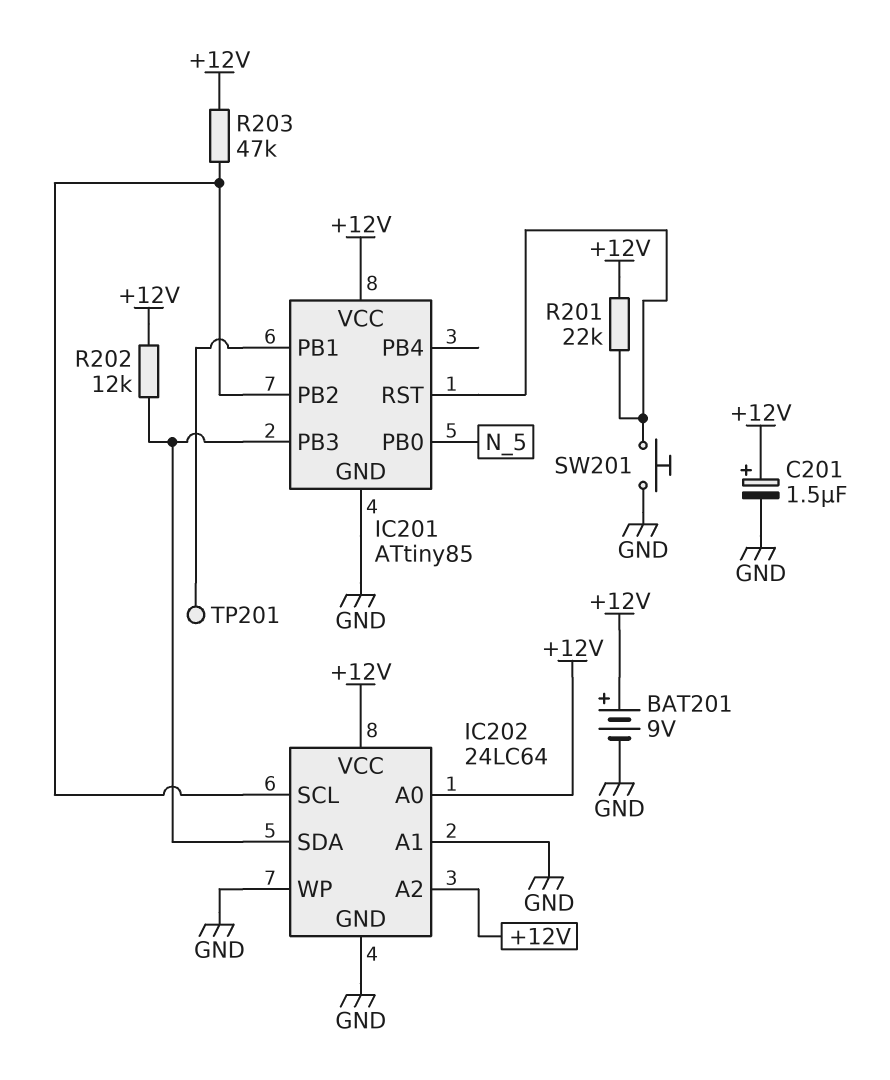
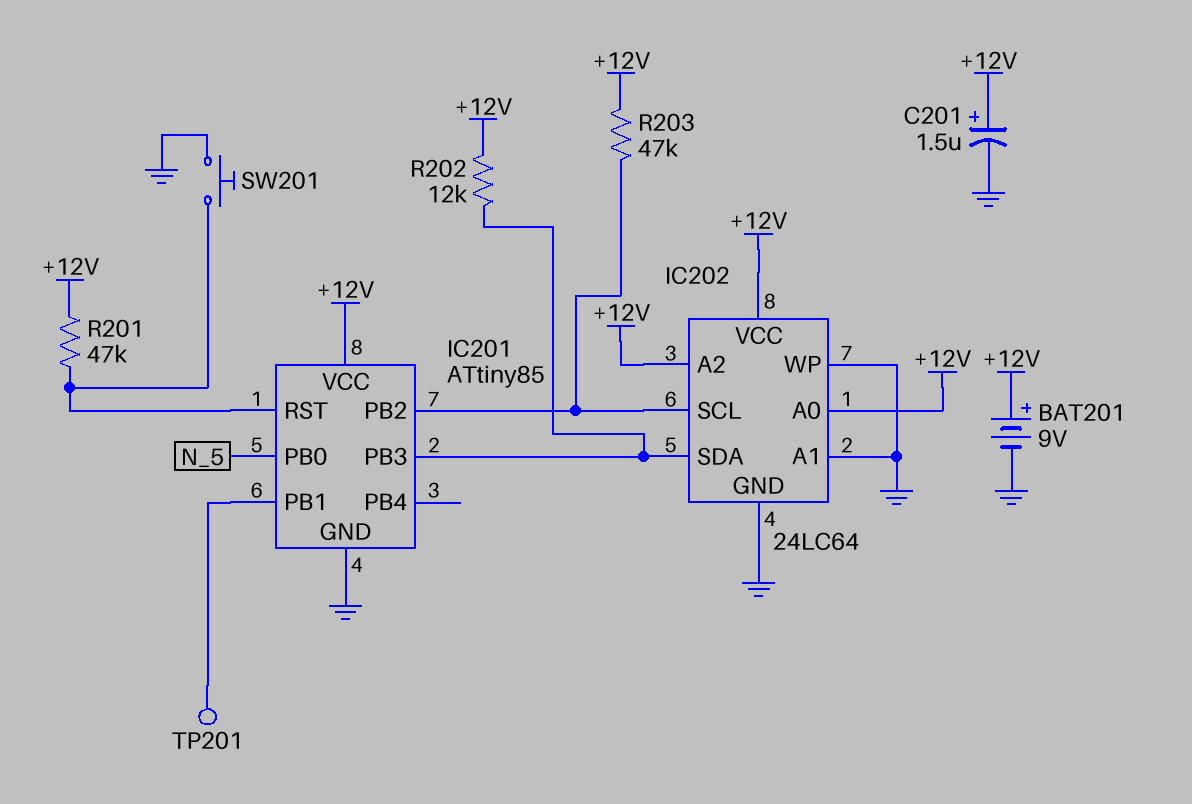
R201: 22k (+12V, IC201/RST) -> 47k (+12V, IC201/RST)

